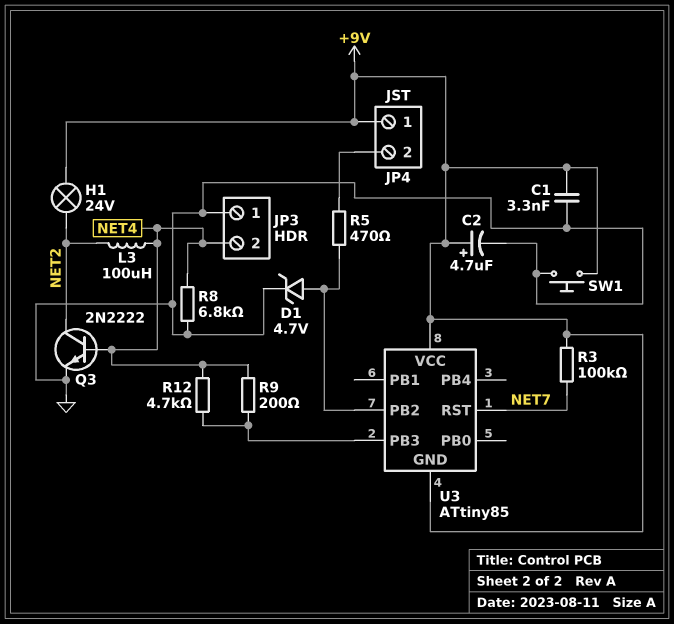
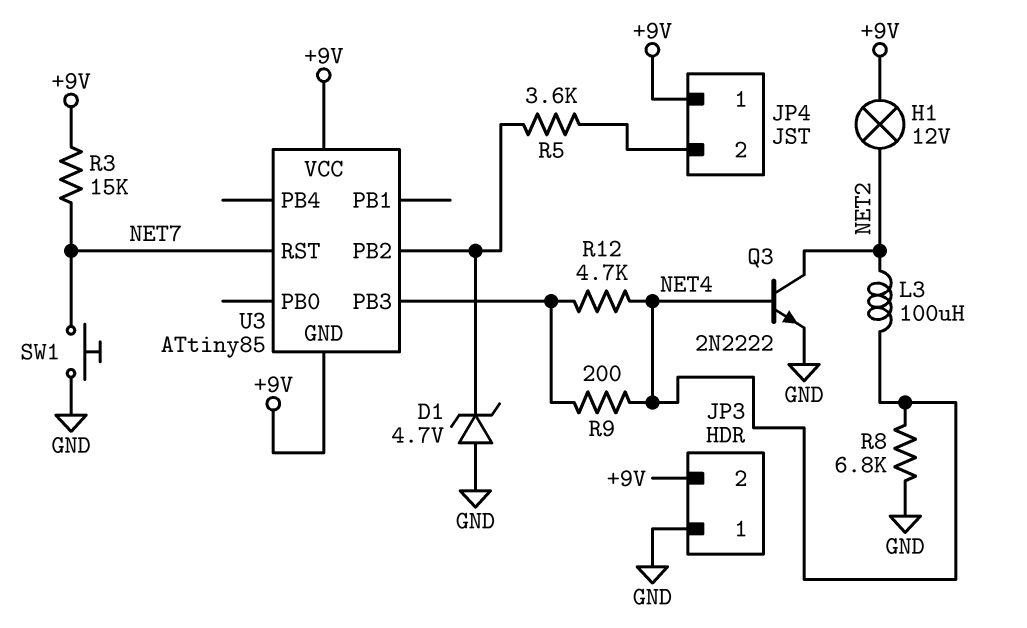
C1: 3.3nF (+9V, GND) -> none
C2: 4.7uF (plus +9V, minus GND) -> none
D1: zener 4.7V (A U3/PB2, K GND) -> zener 4.7V (A GND, K U3/PB2)
H1: lamp 24V (+9V, NET2) -> lamp 12V (+9V, NET2)
JP3 pin 2: NET4 -> +9V
R3: 100k (+9V, NET7) -> 15k (+9V, NET7)
R5: 470 (JP4/2, U3/PB2) -> 3.6k (JP4/2, U3/PB2)
SW1: button (+9V, GND) -> button (GND, NET7)

